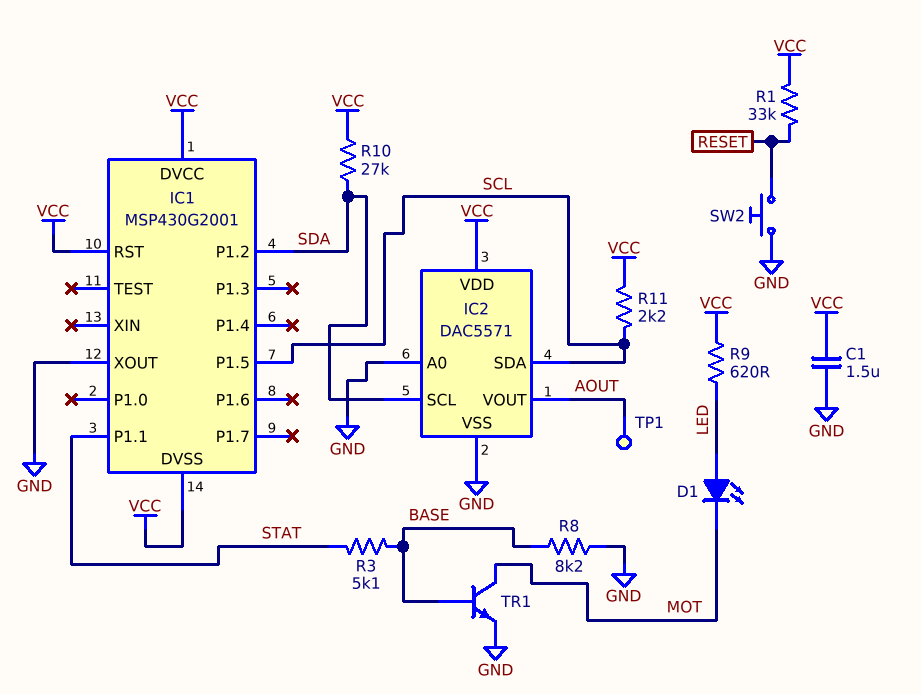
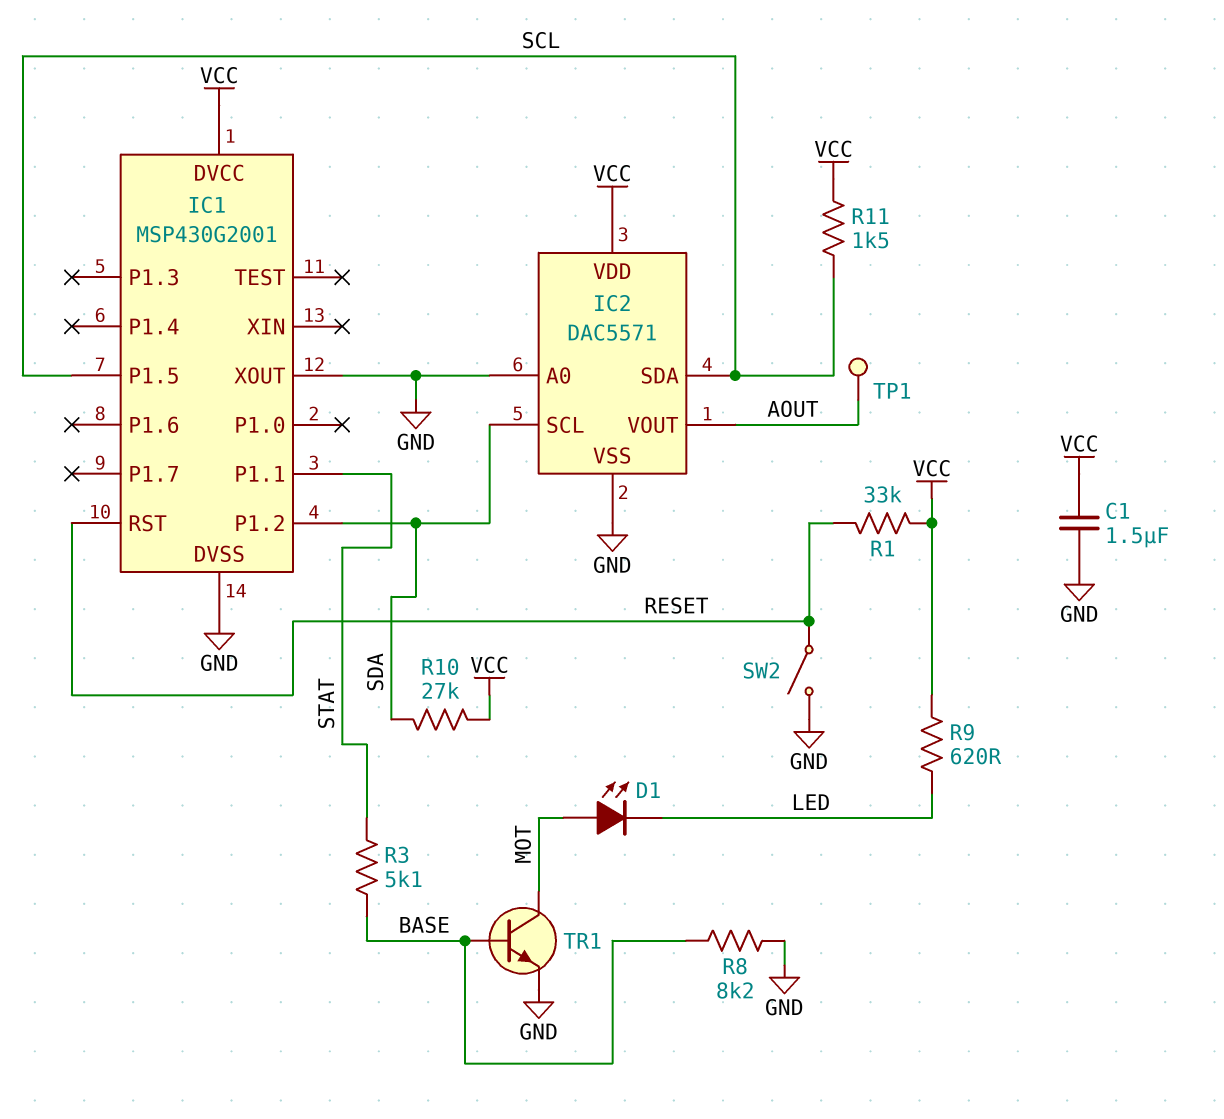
D1: LED (A LED, K MOT) -> LED (A MOT, K LED)
IC1 pin DVSS: VCC -> GND
IC1 pin RST: VCC -> RESET
R11: 2.2k (SCL, VCC) -> 1.5k (SCL, VCC)
SW2: button (GND, RESET) -> switch (GND, RESET)

